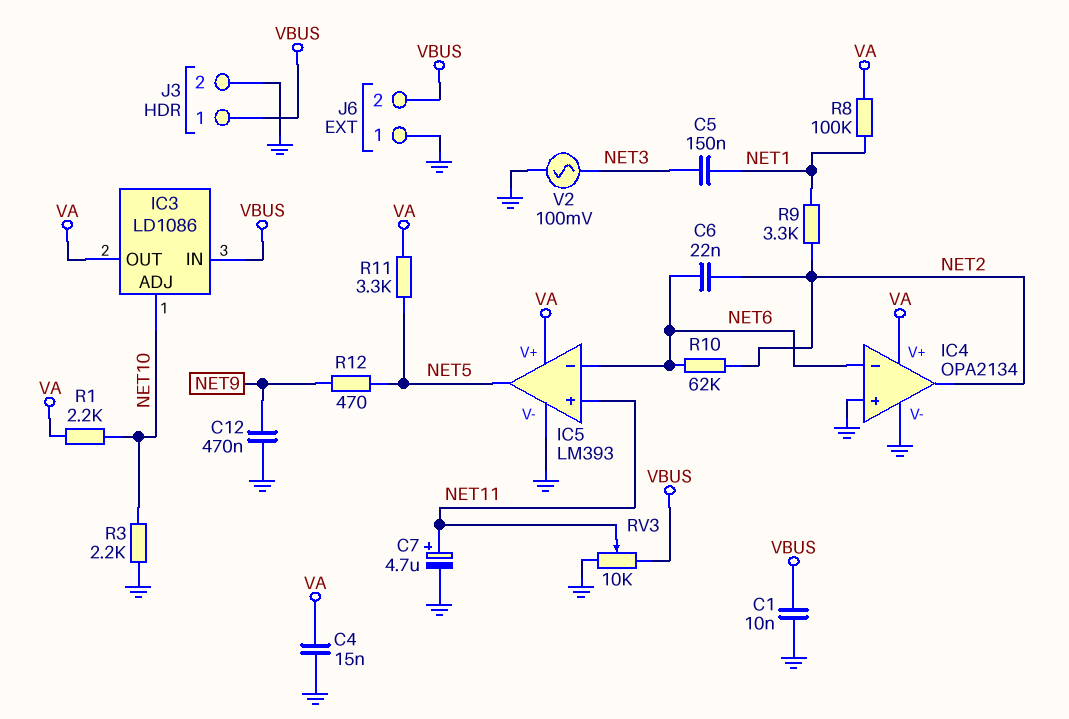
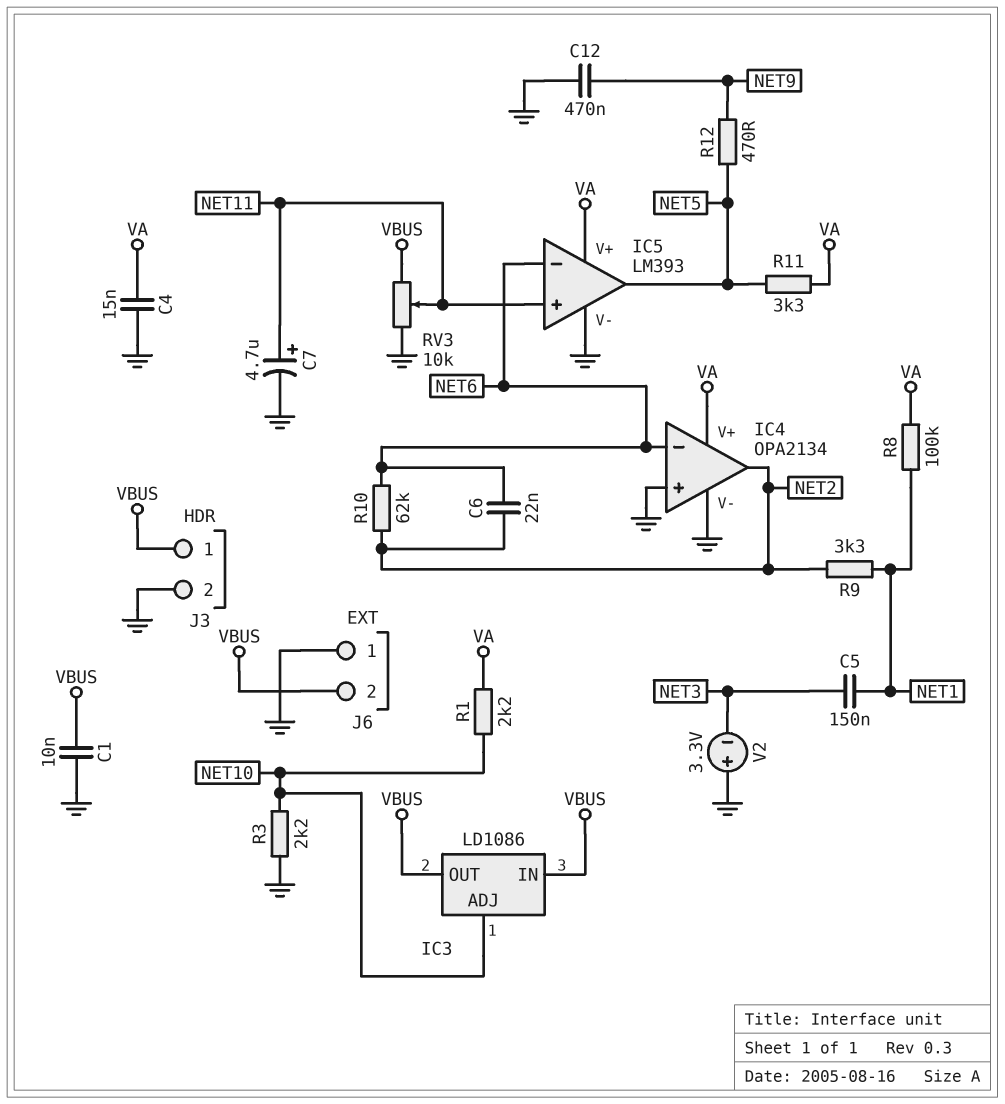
IC3 pin OUT: VA -> VBUS
V2: AC 100mV (GND, NET3) -> 3.3V (plus GND, minus NET3)

